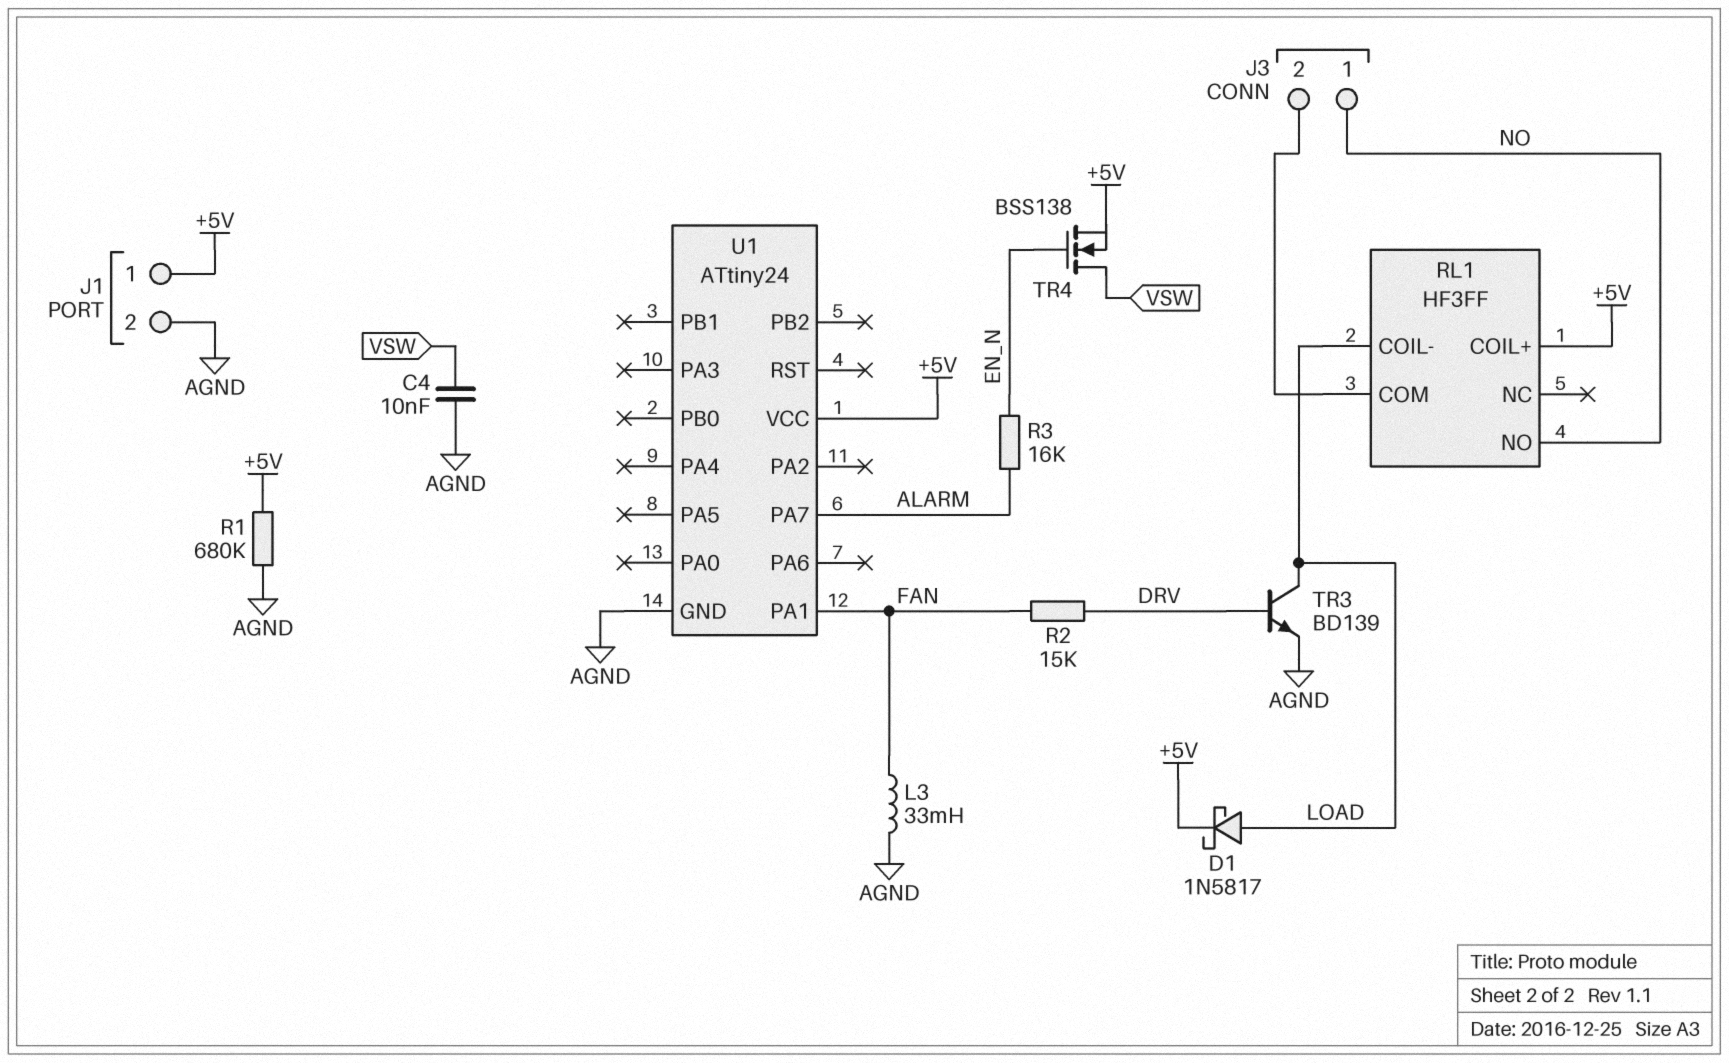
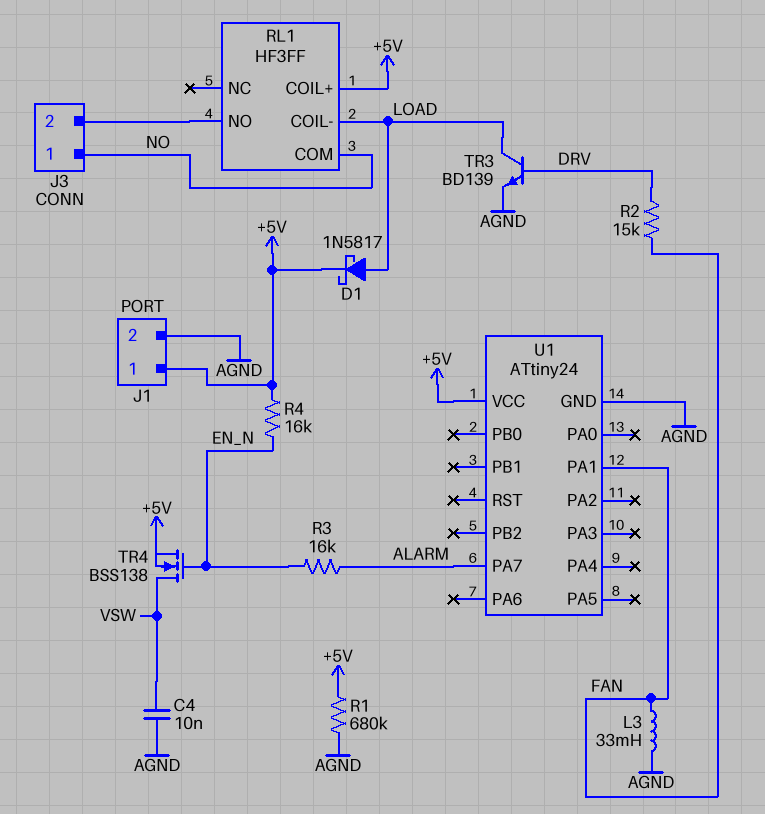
R4: none -> 16k (+5V, EN_N)
RL1 pin COM: J3/2 -> NO
RL1 pin NO: NO -> J3/2

